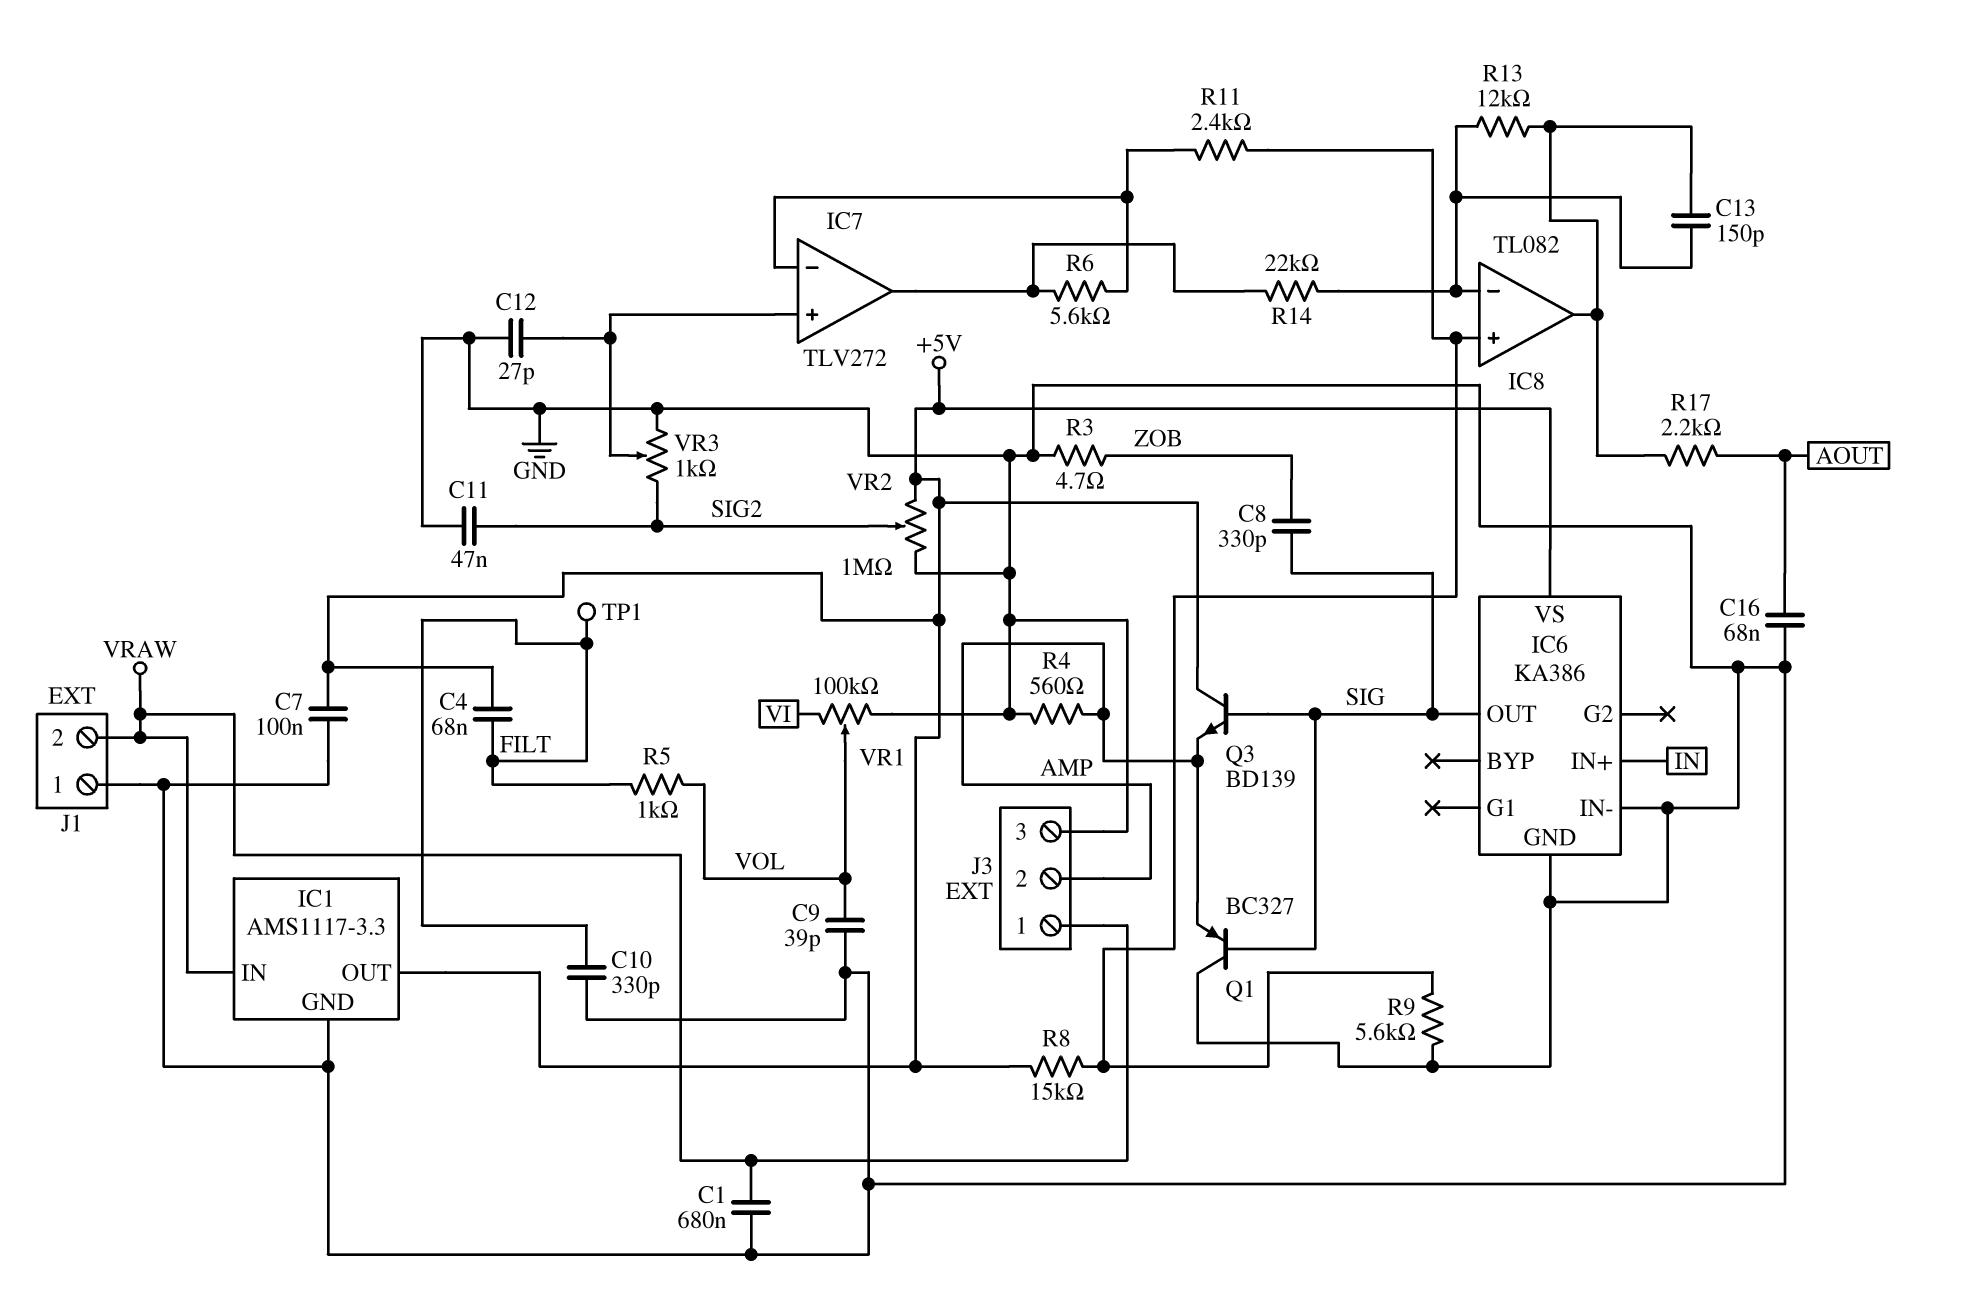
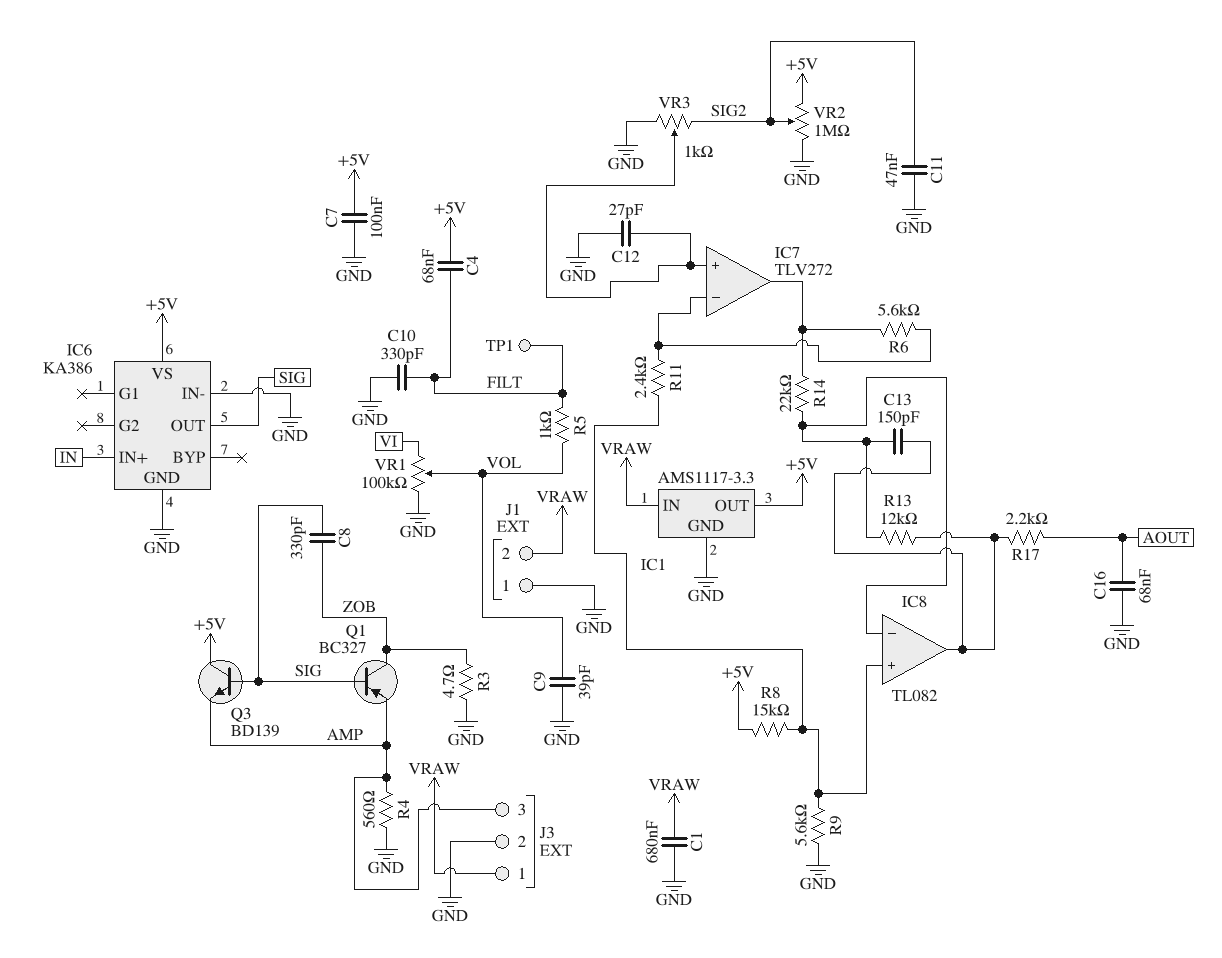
J3 pin 2: AMP -> GND
J3 pin 3: GND -> AMP
Q1: PNP BC327 (B SIG, C GND, E AMP) -> PNP BC327 (B SIG, C ZOB, E AMP)

